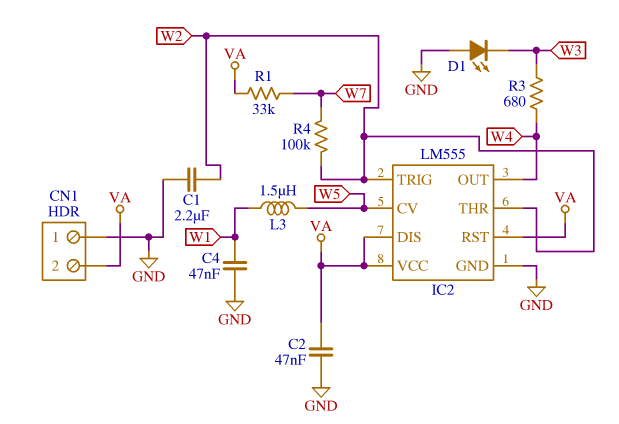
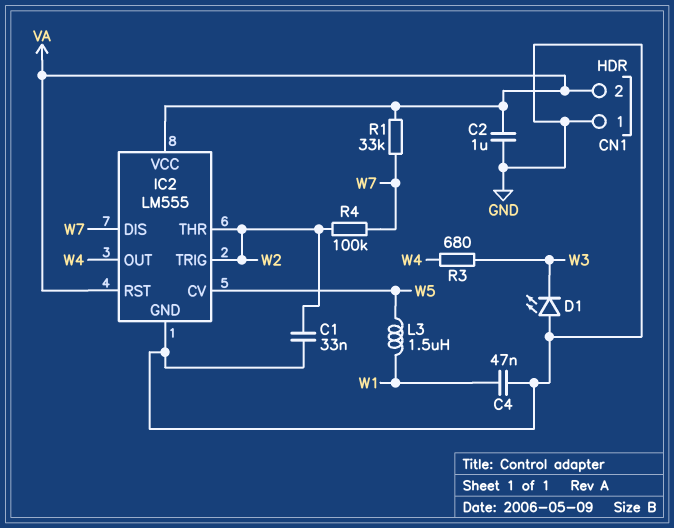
C1: 2.2uF (GND, W2) -> 33nF (GND, W2)
C2: 47nF (GND, VA) -> 1uF (GND, VA)
IC2 pin DIS: VA -> W7

